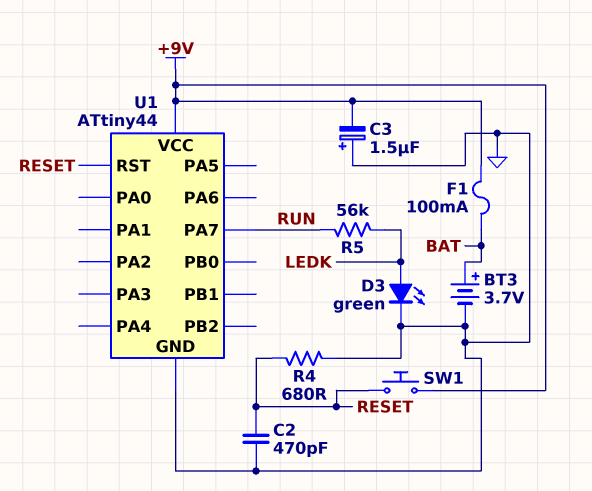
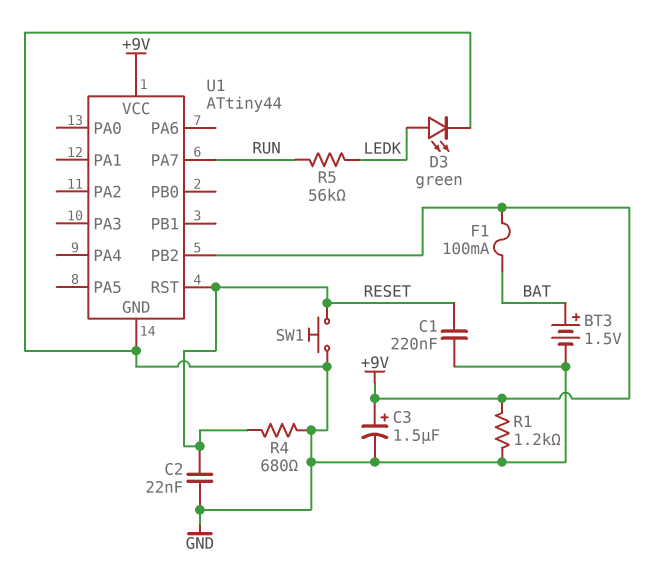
BT3: 3.7V (plus BAT, minus GND) -> 1.5V (plus BAT, minus GND)
C1: none -> 220nF (GND, RESET)
C2: 470pF (GND, RESET) -> 22nF (GND, RESET)
C3: 1.5uF (plus GND, minus +9V) -> 1.5uF (plus +9V, minus GND)
R1: none -> 1.2k (+9V, GND)
SW1: button (+9V, RESET) -> button (GND, RESET)
U1 pin PB2: none -> +9V

